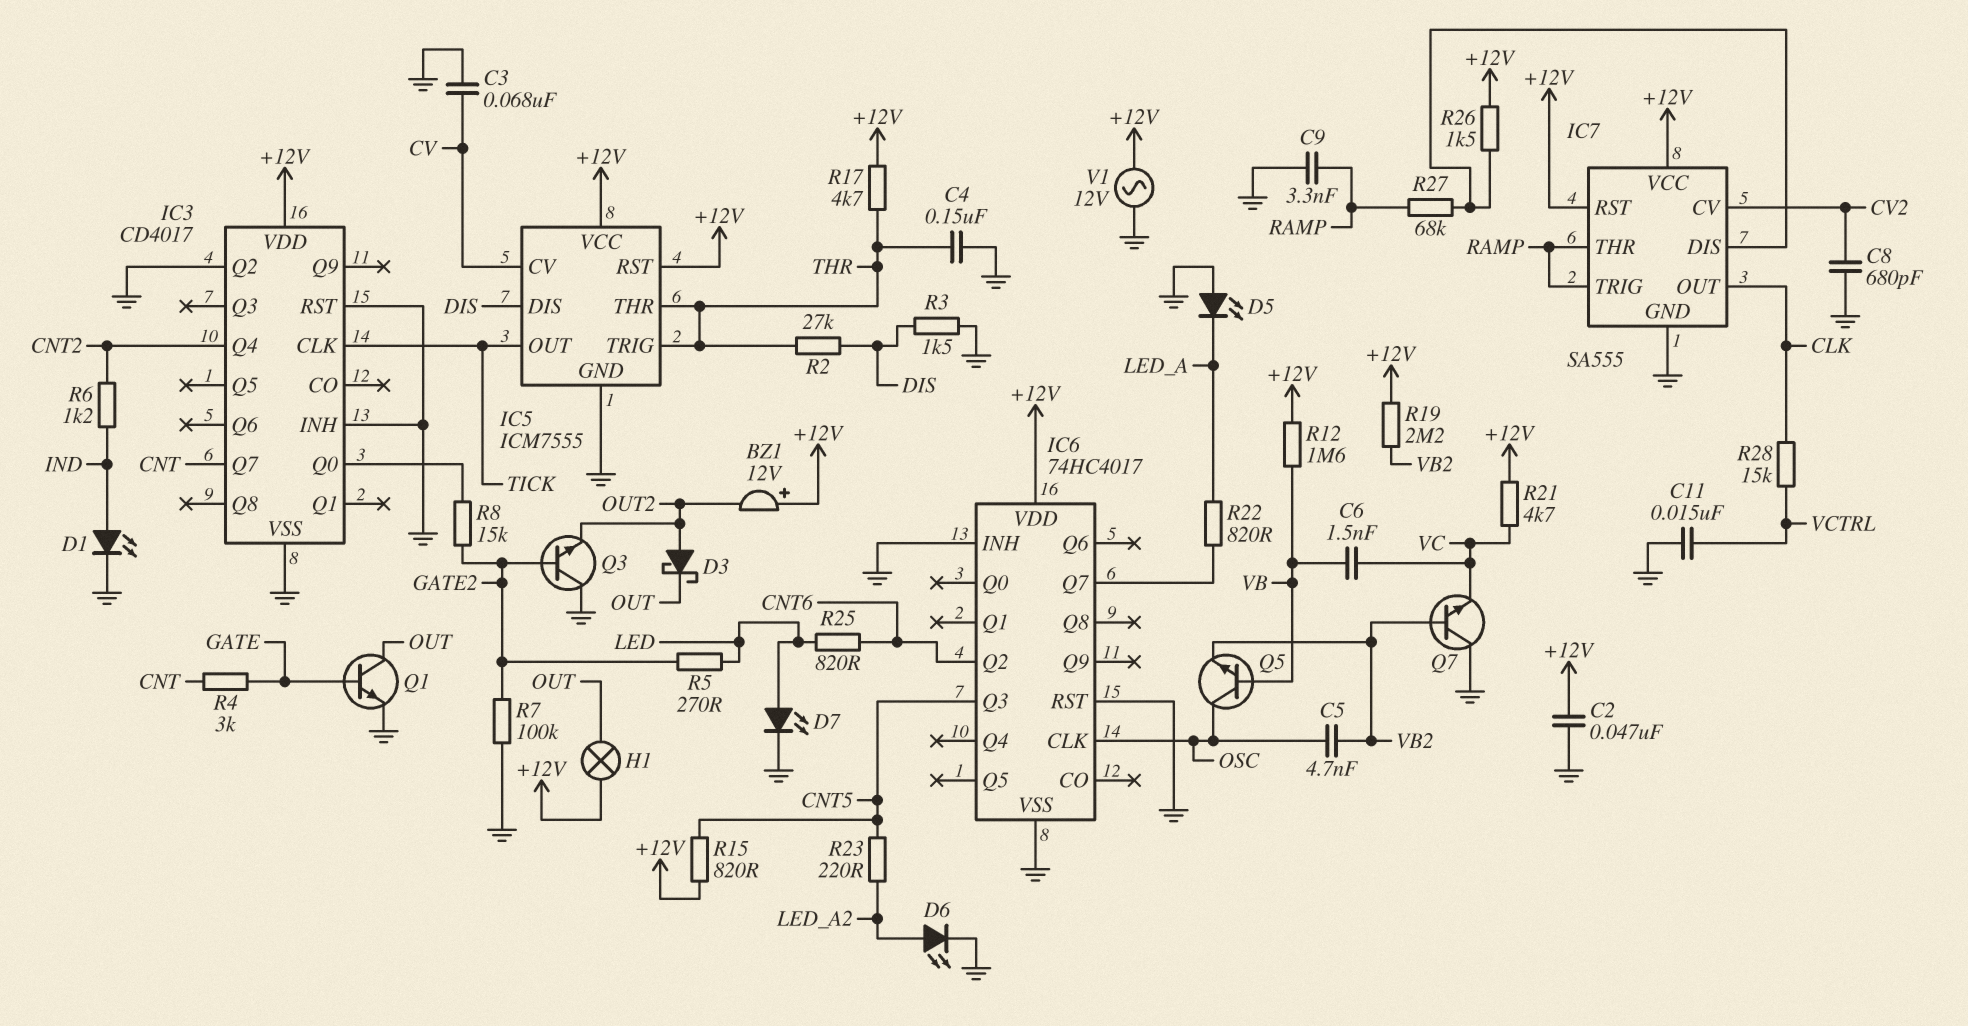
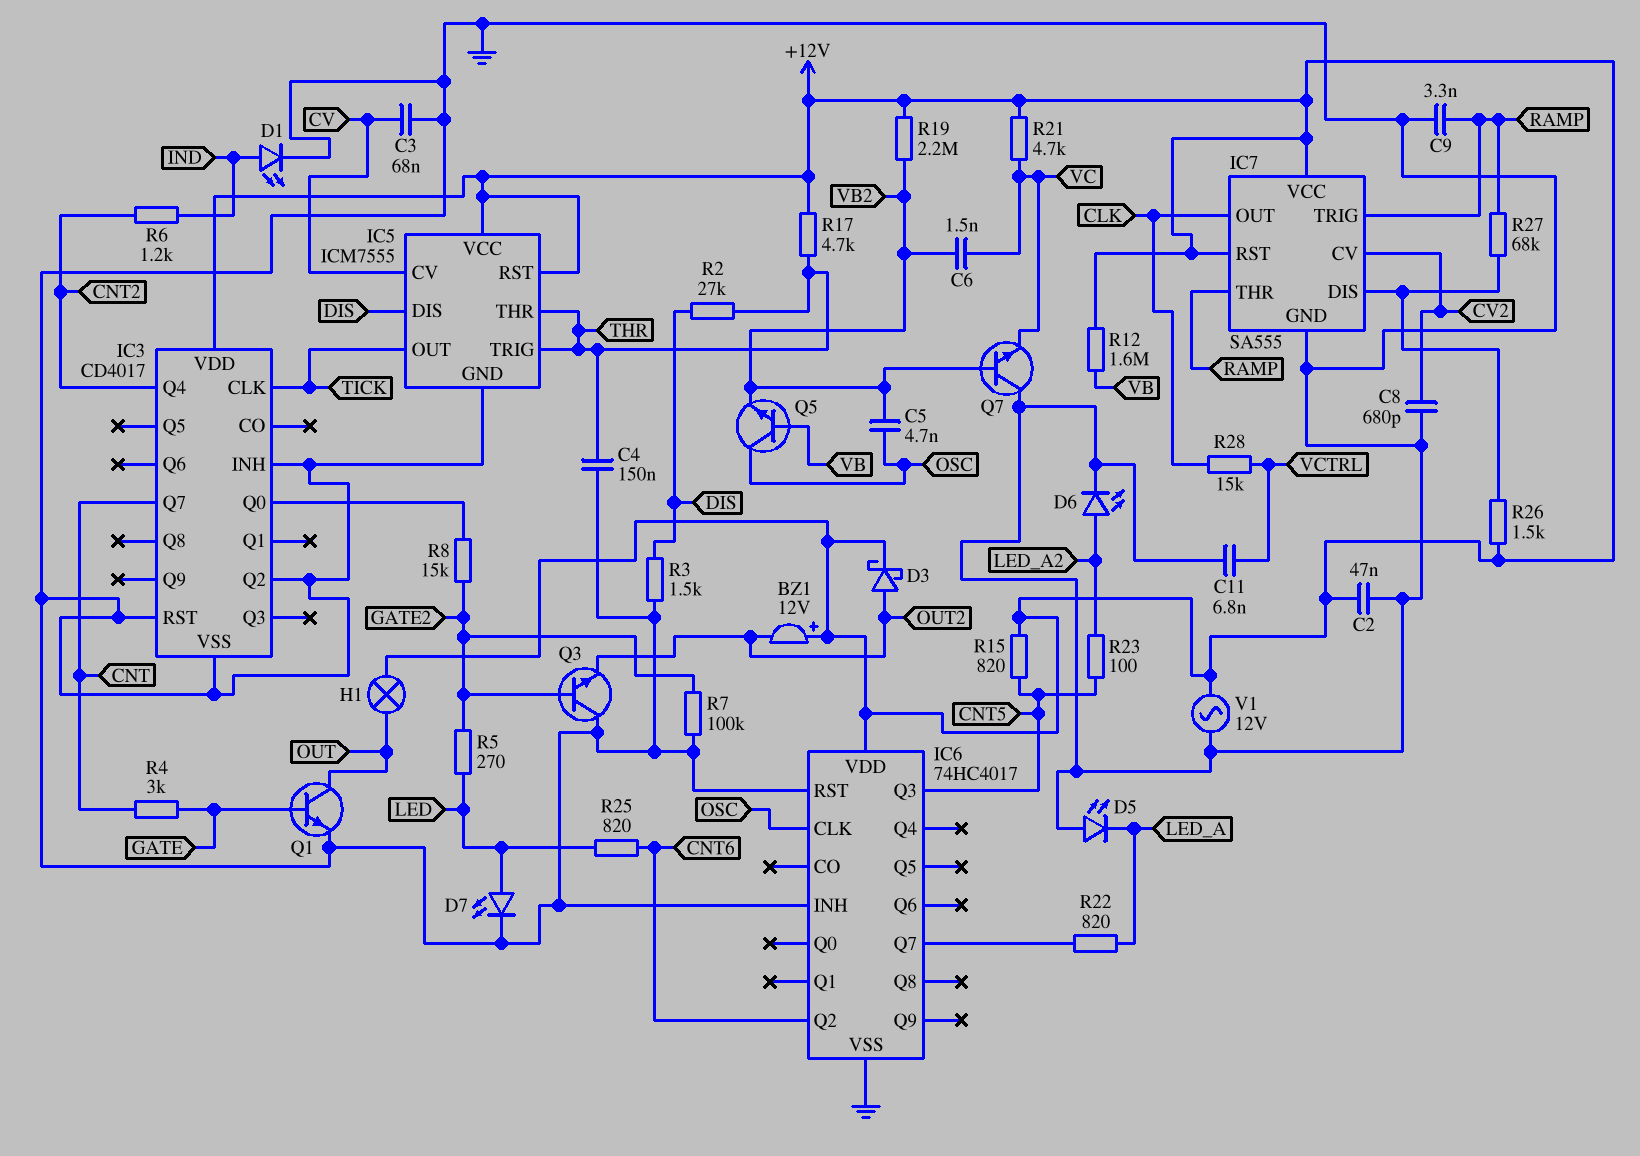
C6: 1.5nF (VB, VC) -> 1.5nF (VB2, VC)
C11: 15nF (GND, VCTRL) -> 6.8nF (GND, VCTRL)
D3: schottky (A OUT2, K OUT) -> schottky (A OUT2, K +12V)
R23: 220 (CNT5, LED_A2) -> 100 (CNT5, LED_A2)

